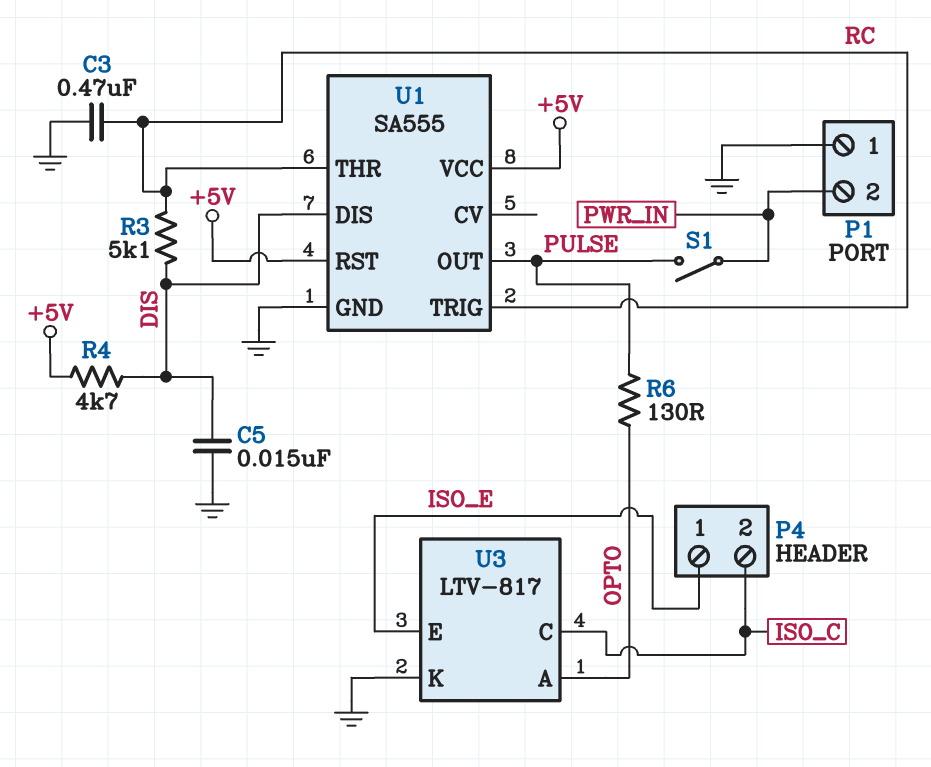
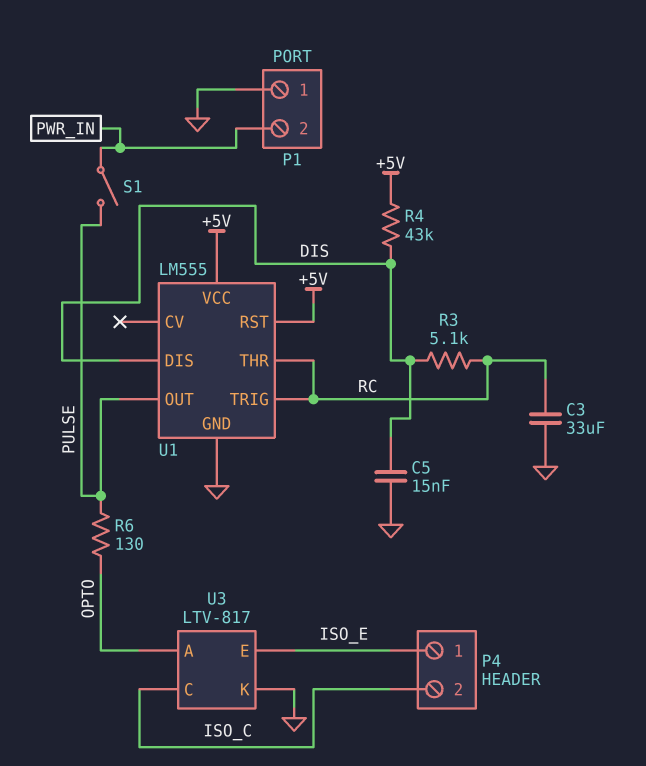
C3: 470nF (GND, RC) -> 33uF (GND, RC)
R4: 4.7k (+5V, DIS) -> 43k (+5V, DIS)
U1: SA555 -> LM555

